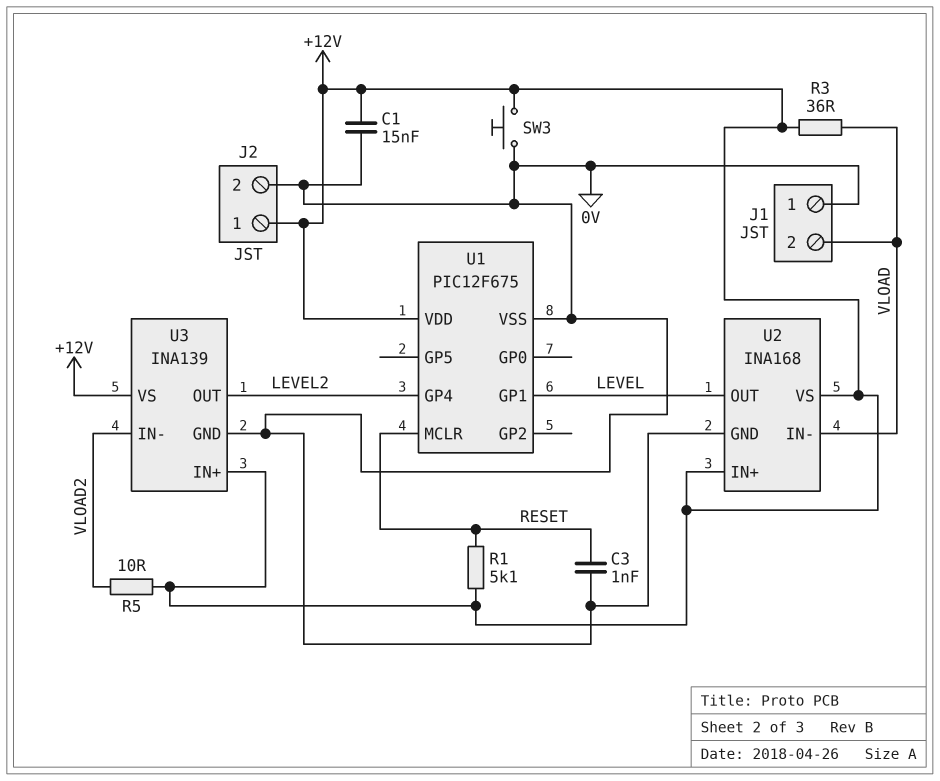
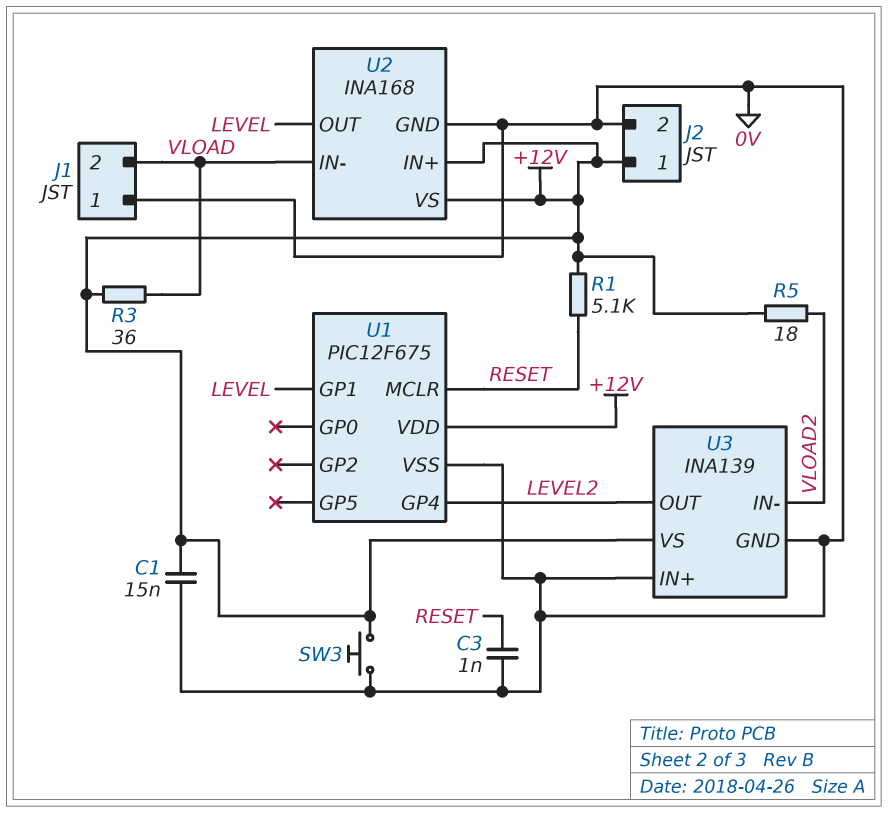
R5: 10 (+12V, VLOAD2) -> 18 (+12V, VLOAD2)
U3 pin IN+: +12V -> 0V

